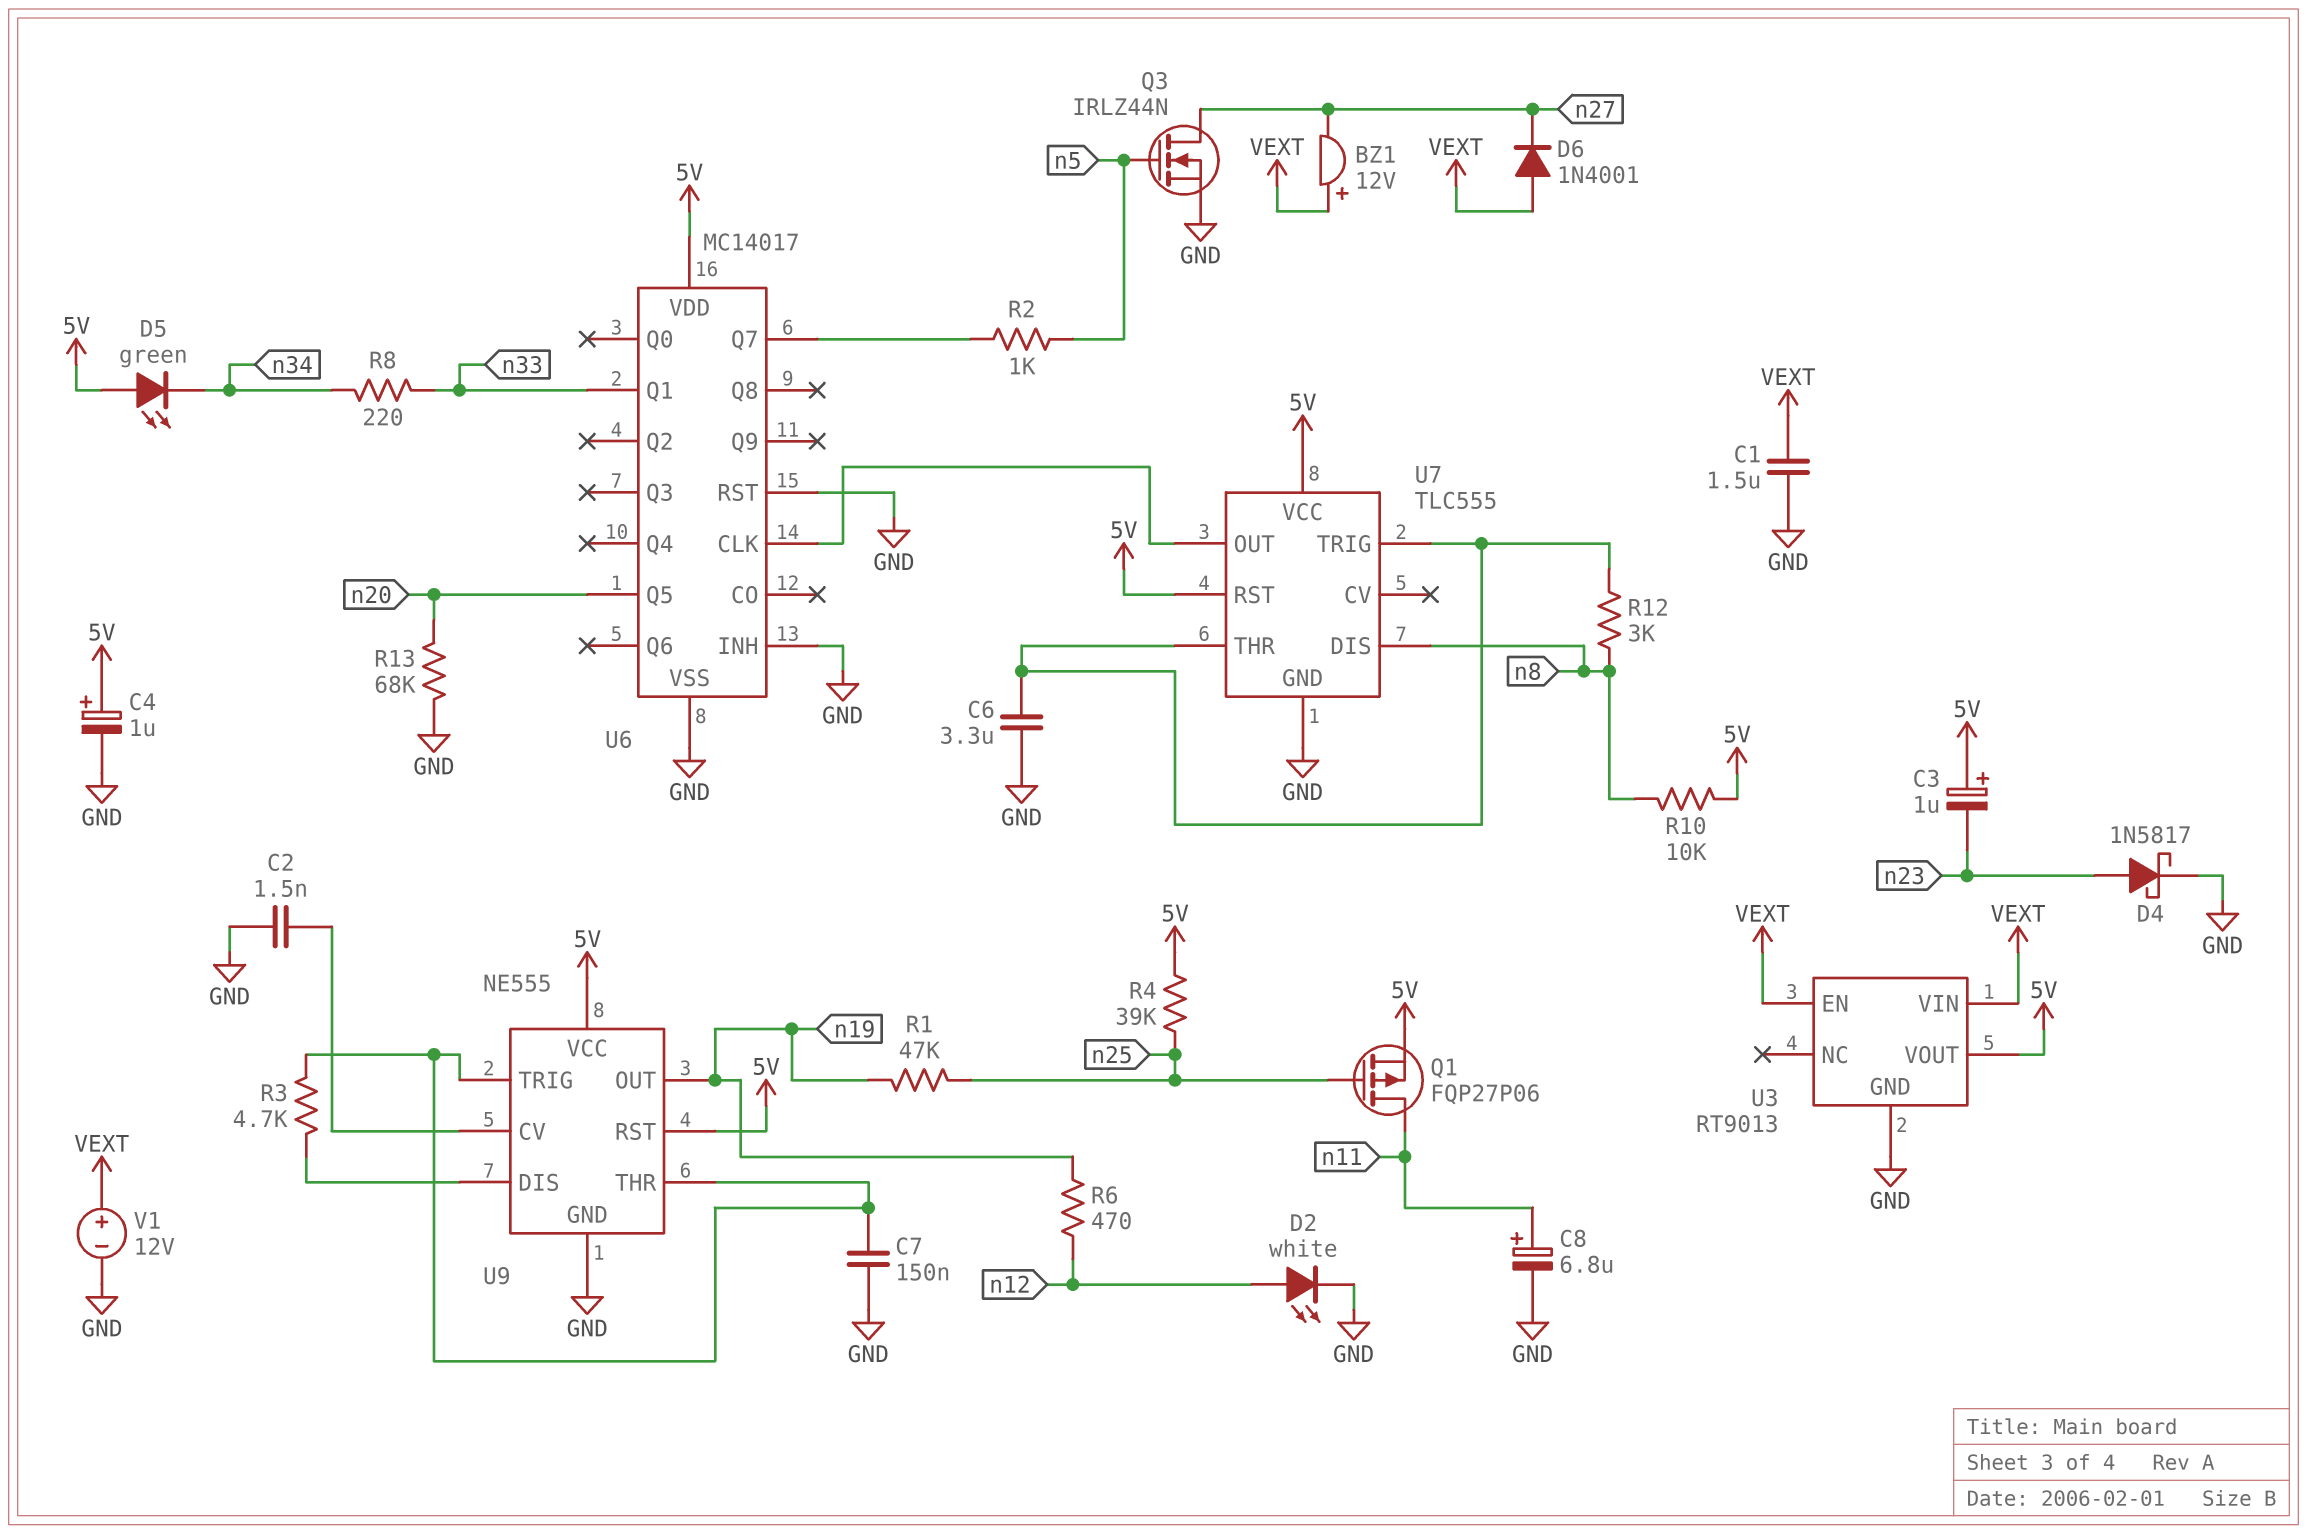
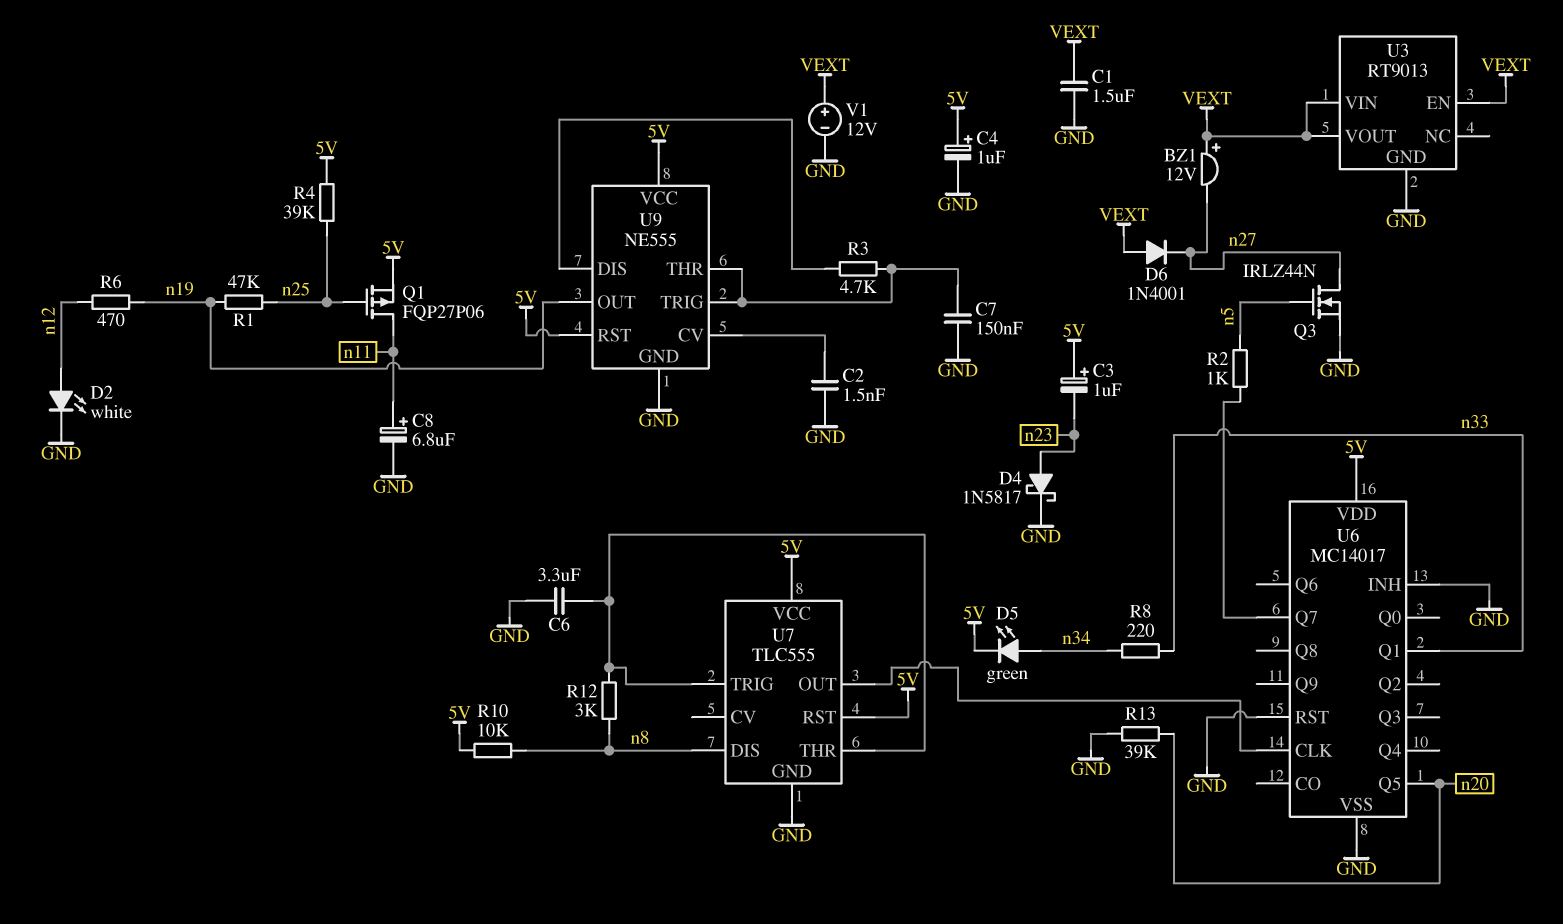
D5: LED green (A 5V, K n34) -> LED green (A n34, K 5V)
R13: 68k (GND, n20) -> 39k (GND, n20)
U3 pin VOUT: 5V -> VEXT

